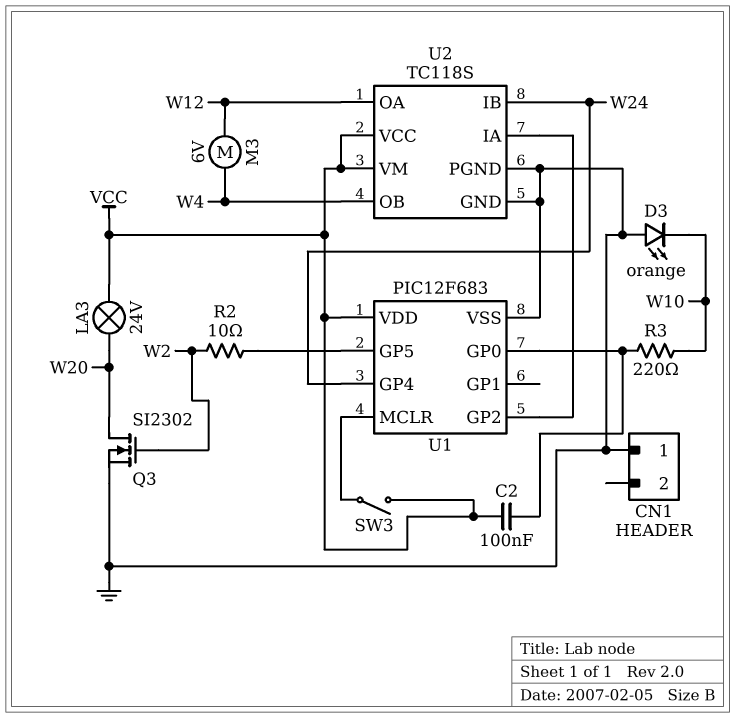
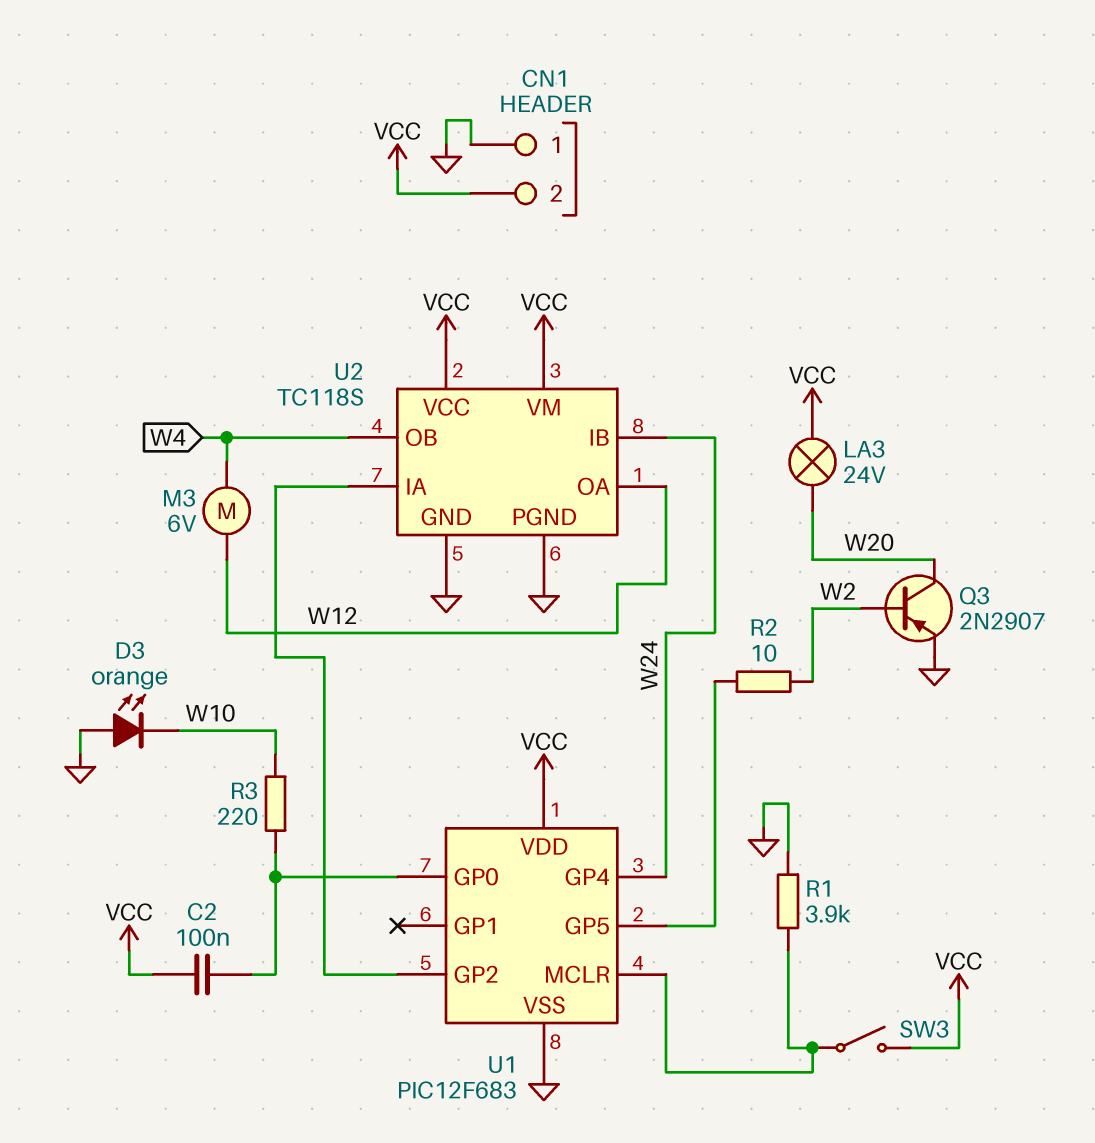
CN1 pin 2: none -> VCC
Q3: NMOS SI2302 (G W2, D W20, S GND) -> PNP 2N2907 (B W2, C W20, E GND)
R1: none -> 3.9k (GND, U1/MCLR)

